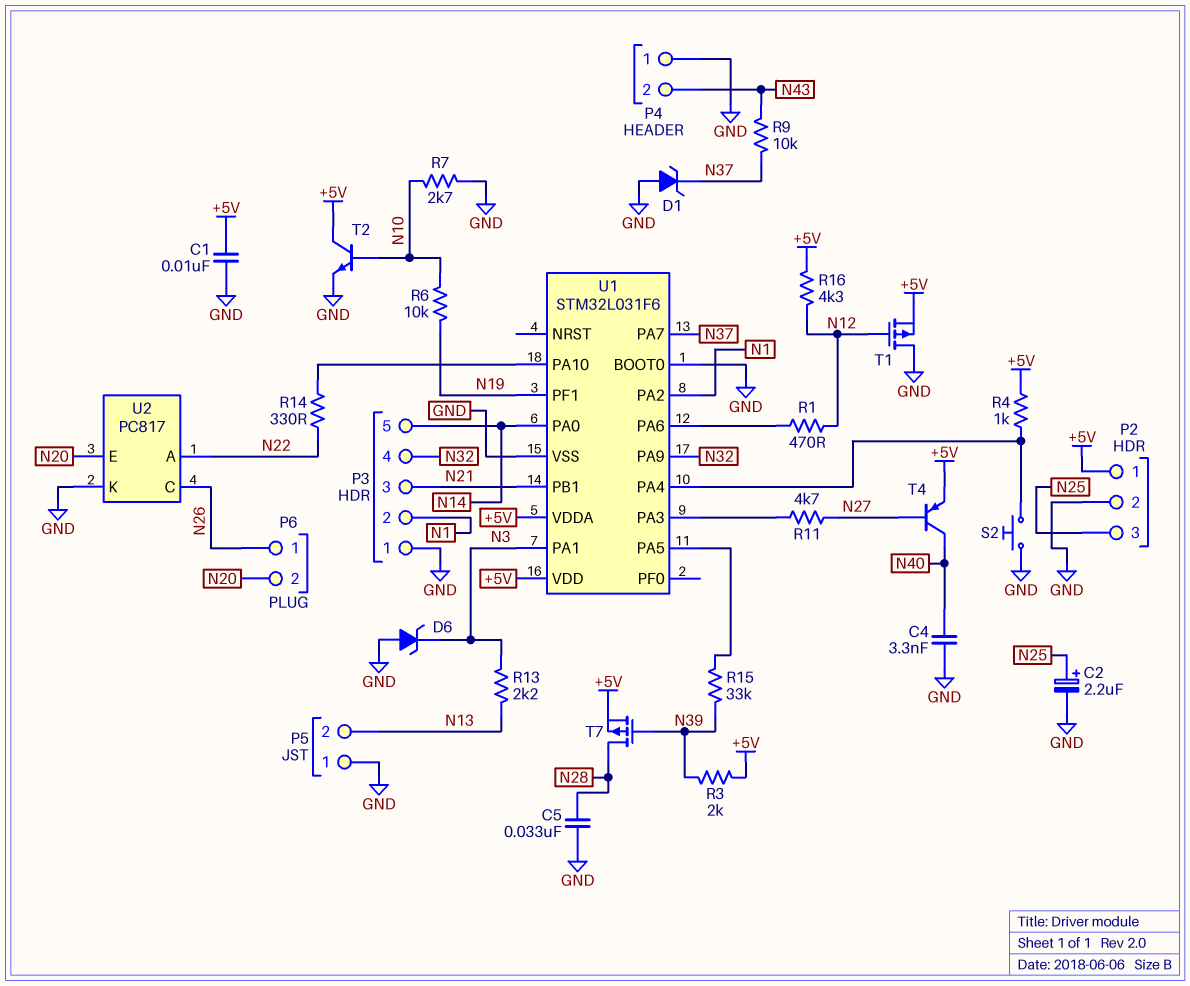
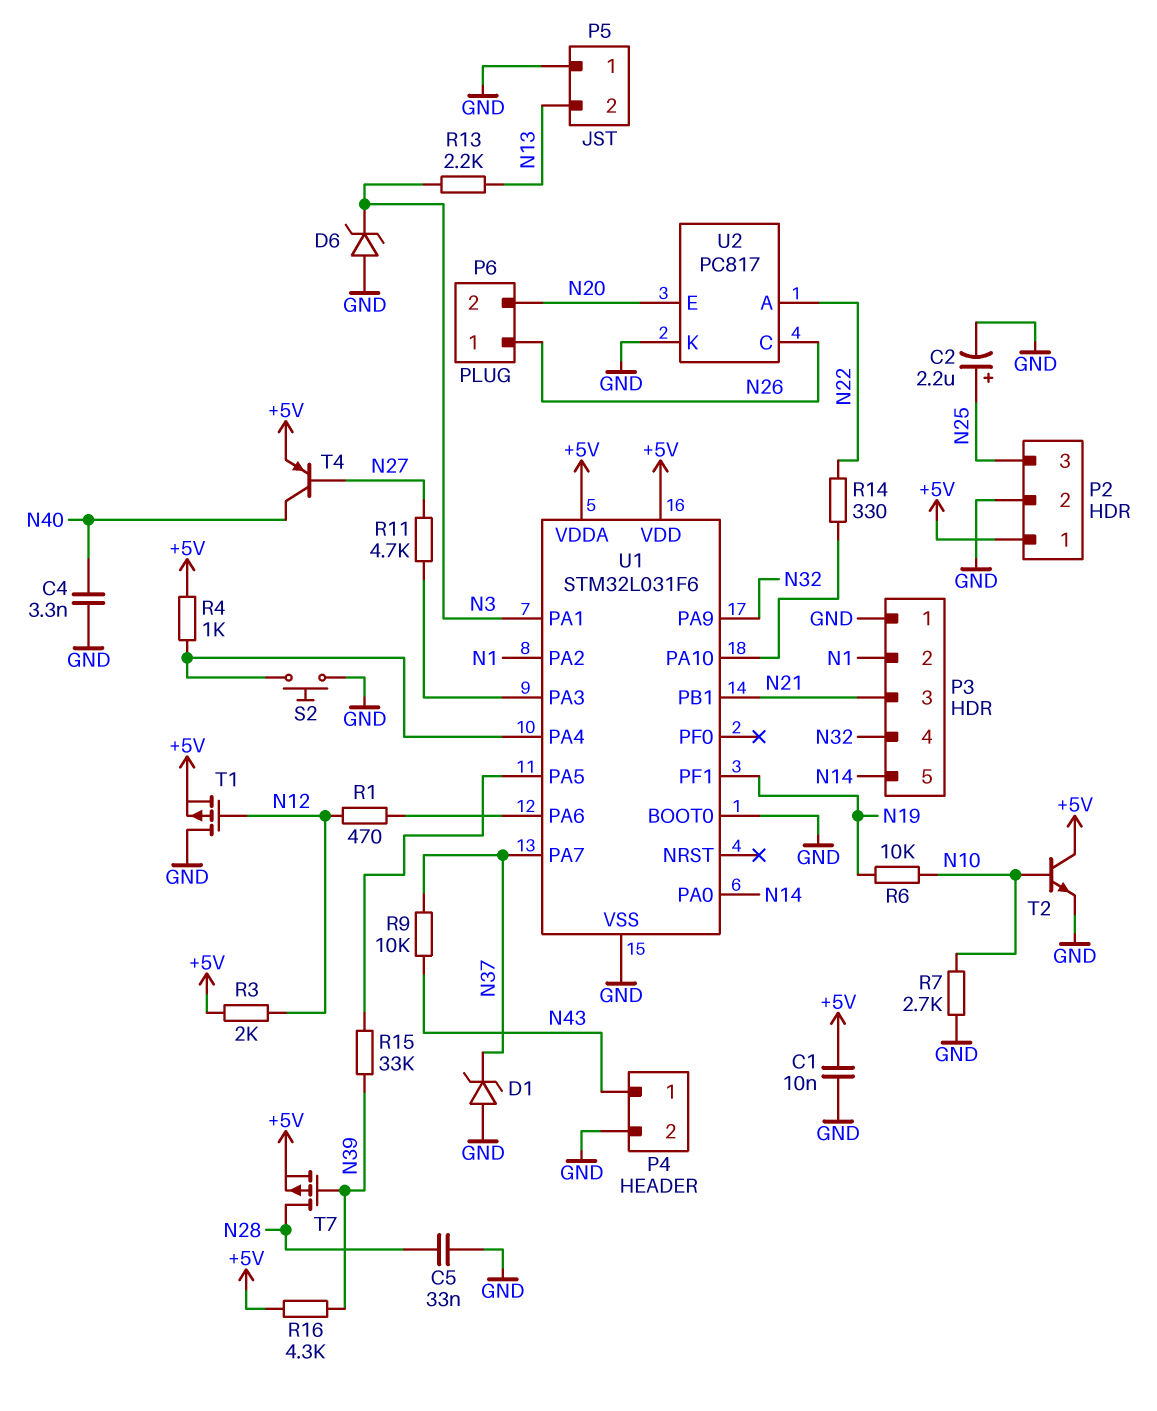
P4 pin 1: GND -> N43
P4 pin 2: N43 -> GND
R3: 2k (+5V, N39) -> 2k (+5V, N12)
R16: 4.3k (+5V, N12) -> 4.3k (+5V, N39)

